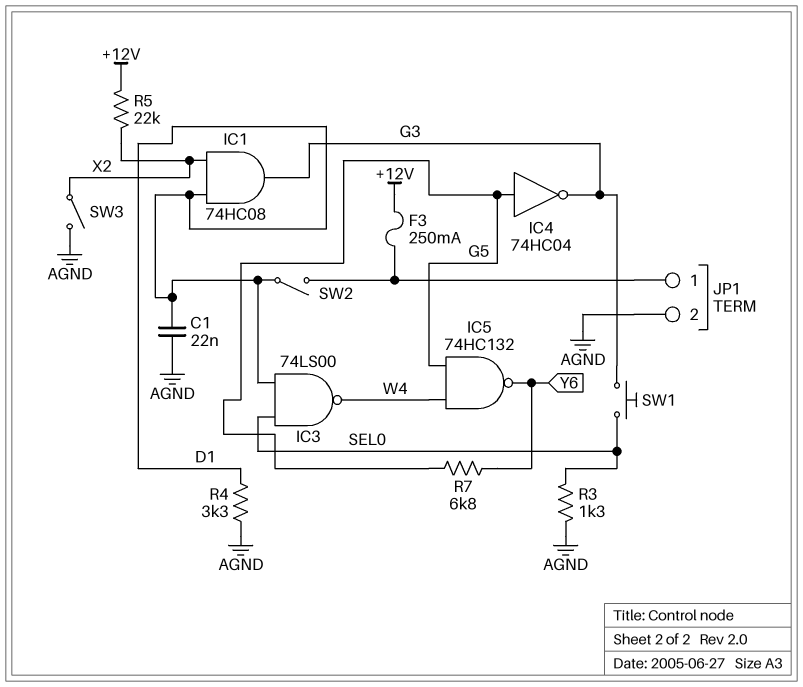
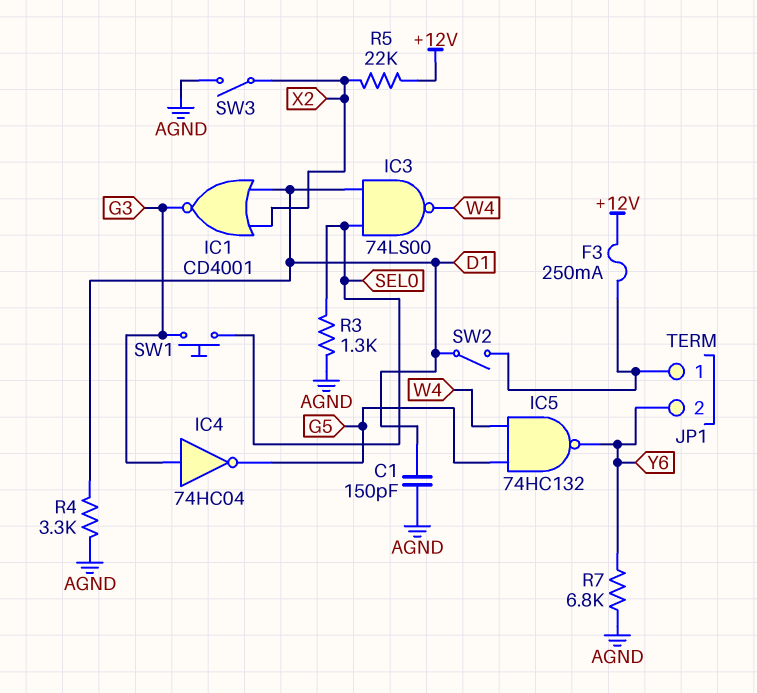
C1: 22nF (AGND, D1) -> 150pF (AGND, D1)
IC1: AND 74HC08 (in D1, in X2, out G3) -> NOR CD4001 (in D1, in X2, out G3)
IC4: NOT 74HC04 (in G5, out G3) -> NOT 74HC04 (in G3, out G5)
JP1 pin 2: AGND -> Y6
R7: 6.8k (G5, Y6) -> 6.8k (AGND, Y6)

